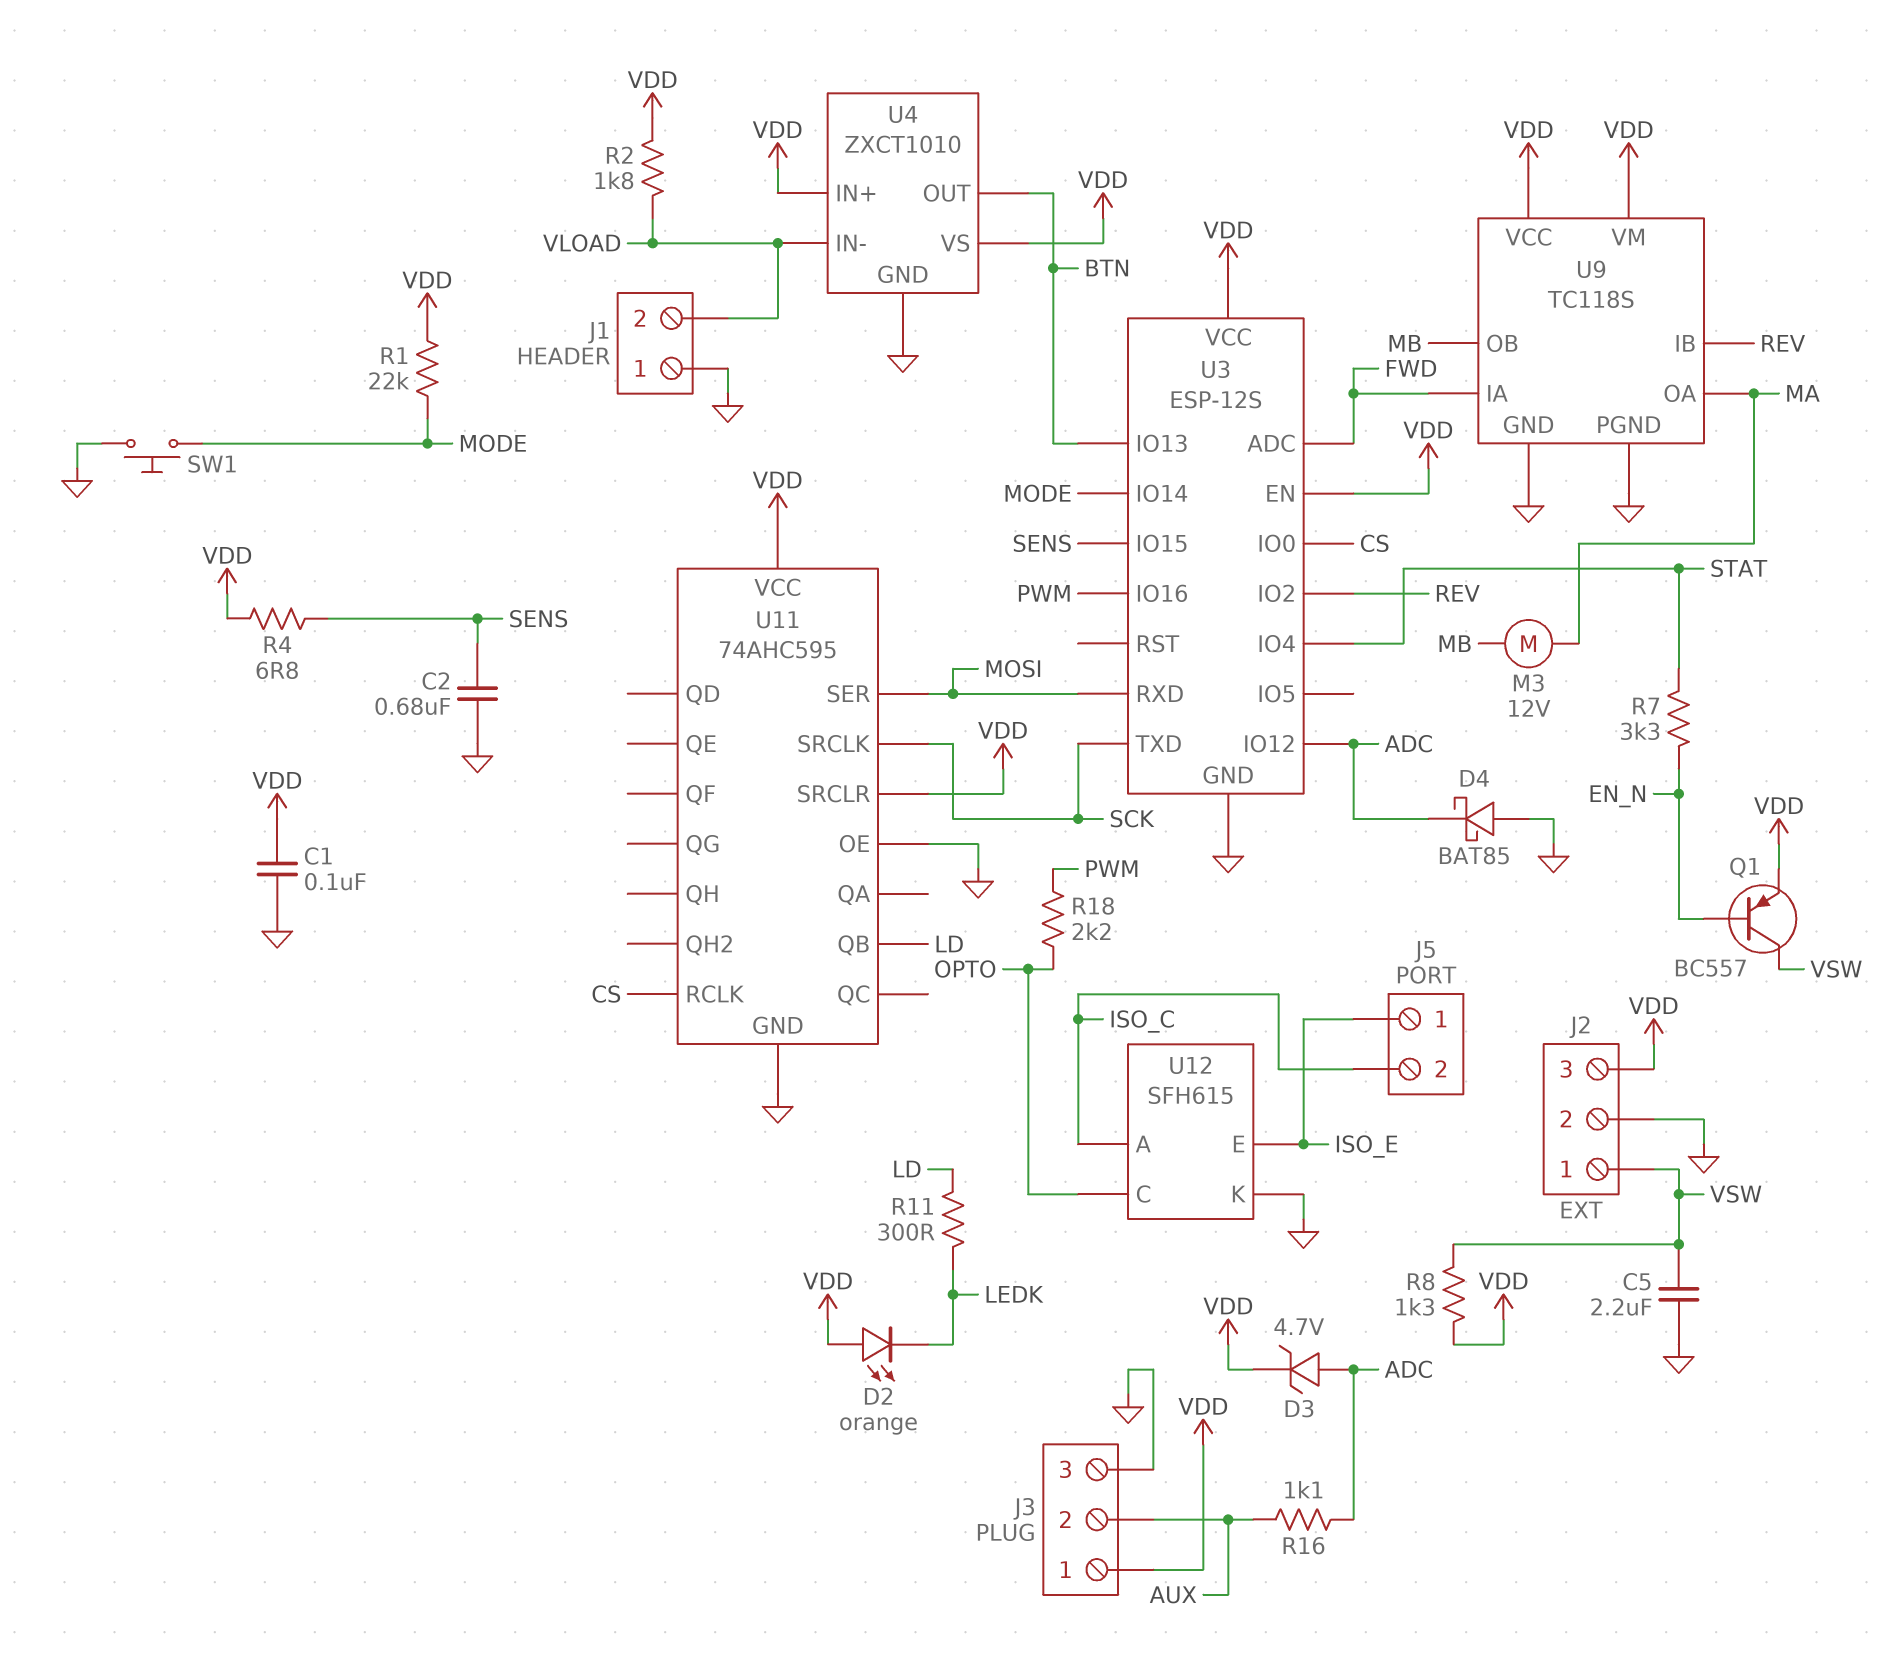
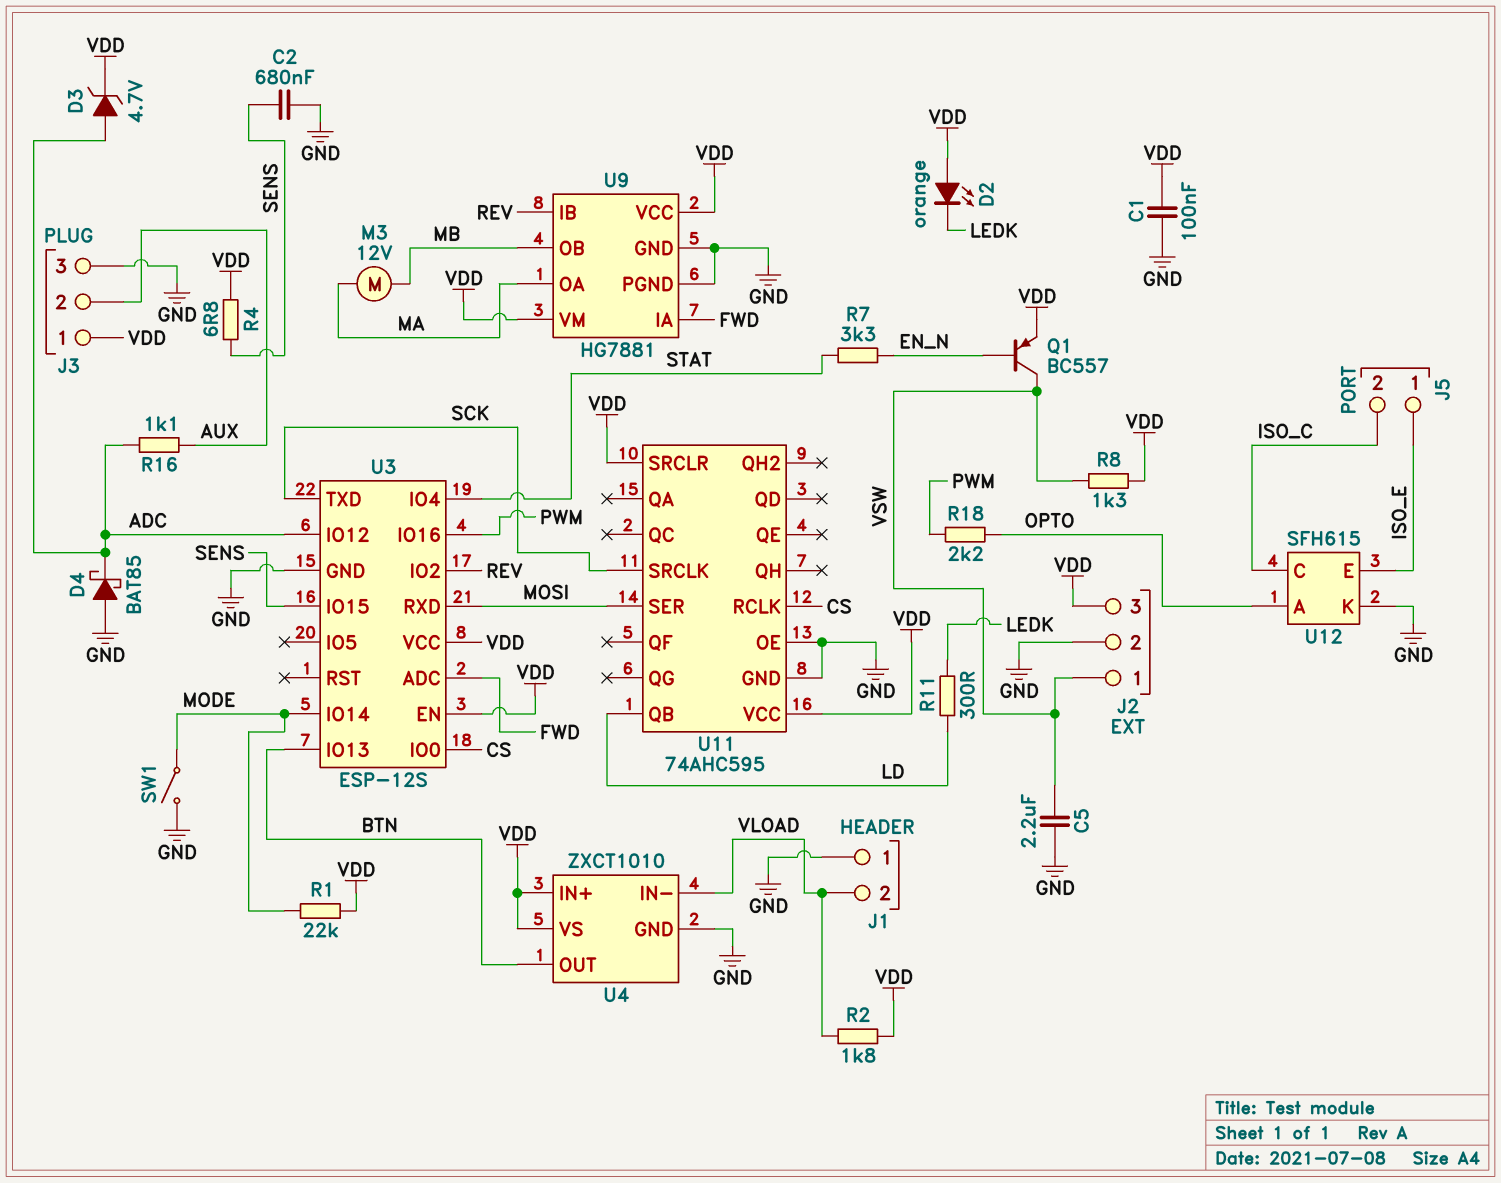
SW1: button (GND, MODE) -> switch (GND, MODE)
U9: TC118S -> HG7881
U12 pin A: ISO_C -> OPTO
U12 pin C: OPTO -> ISO_C

